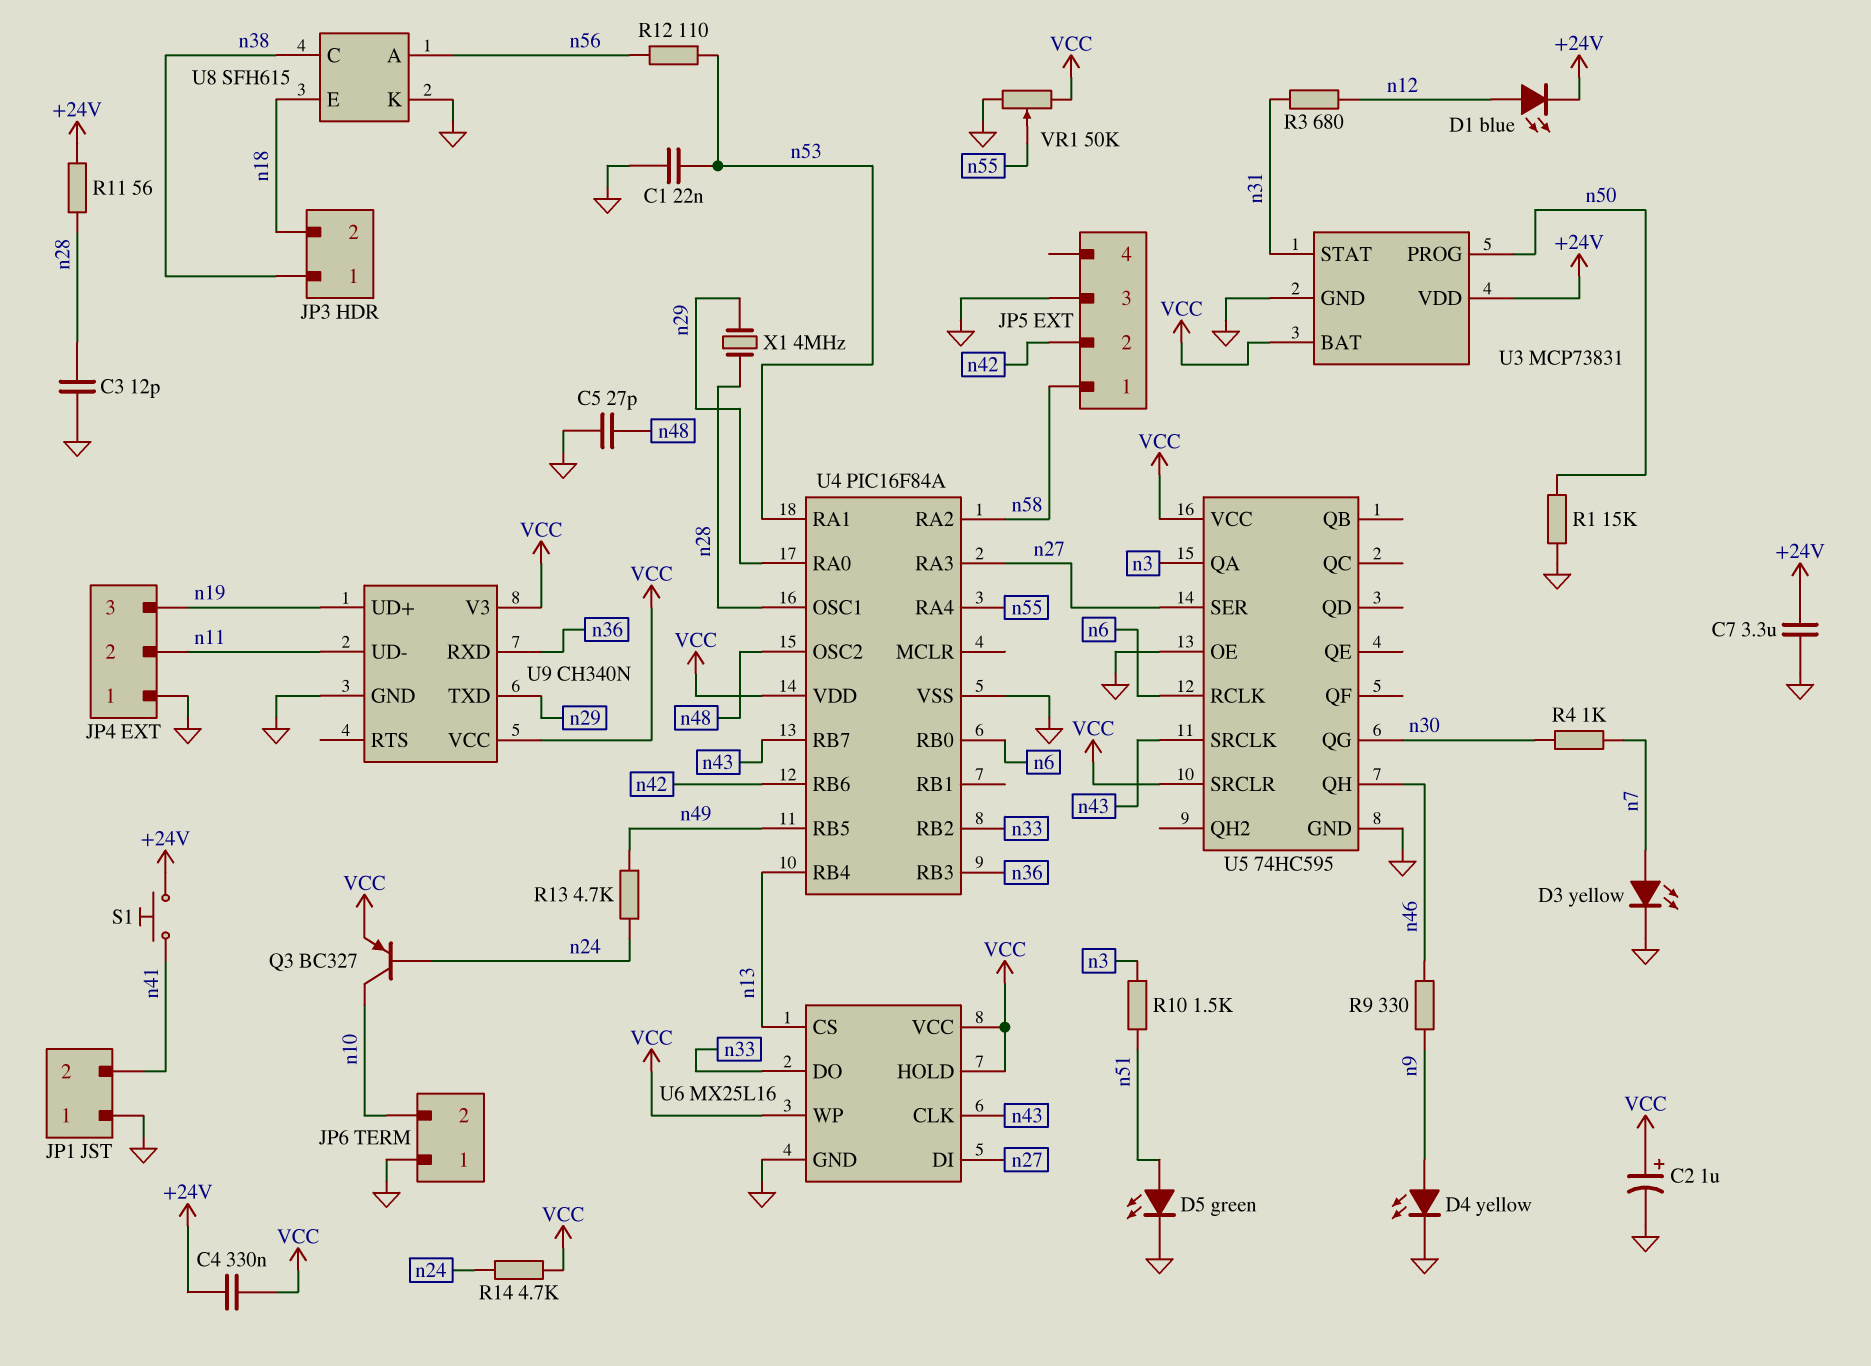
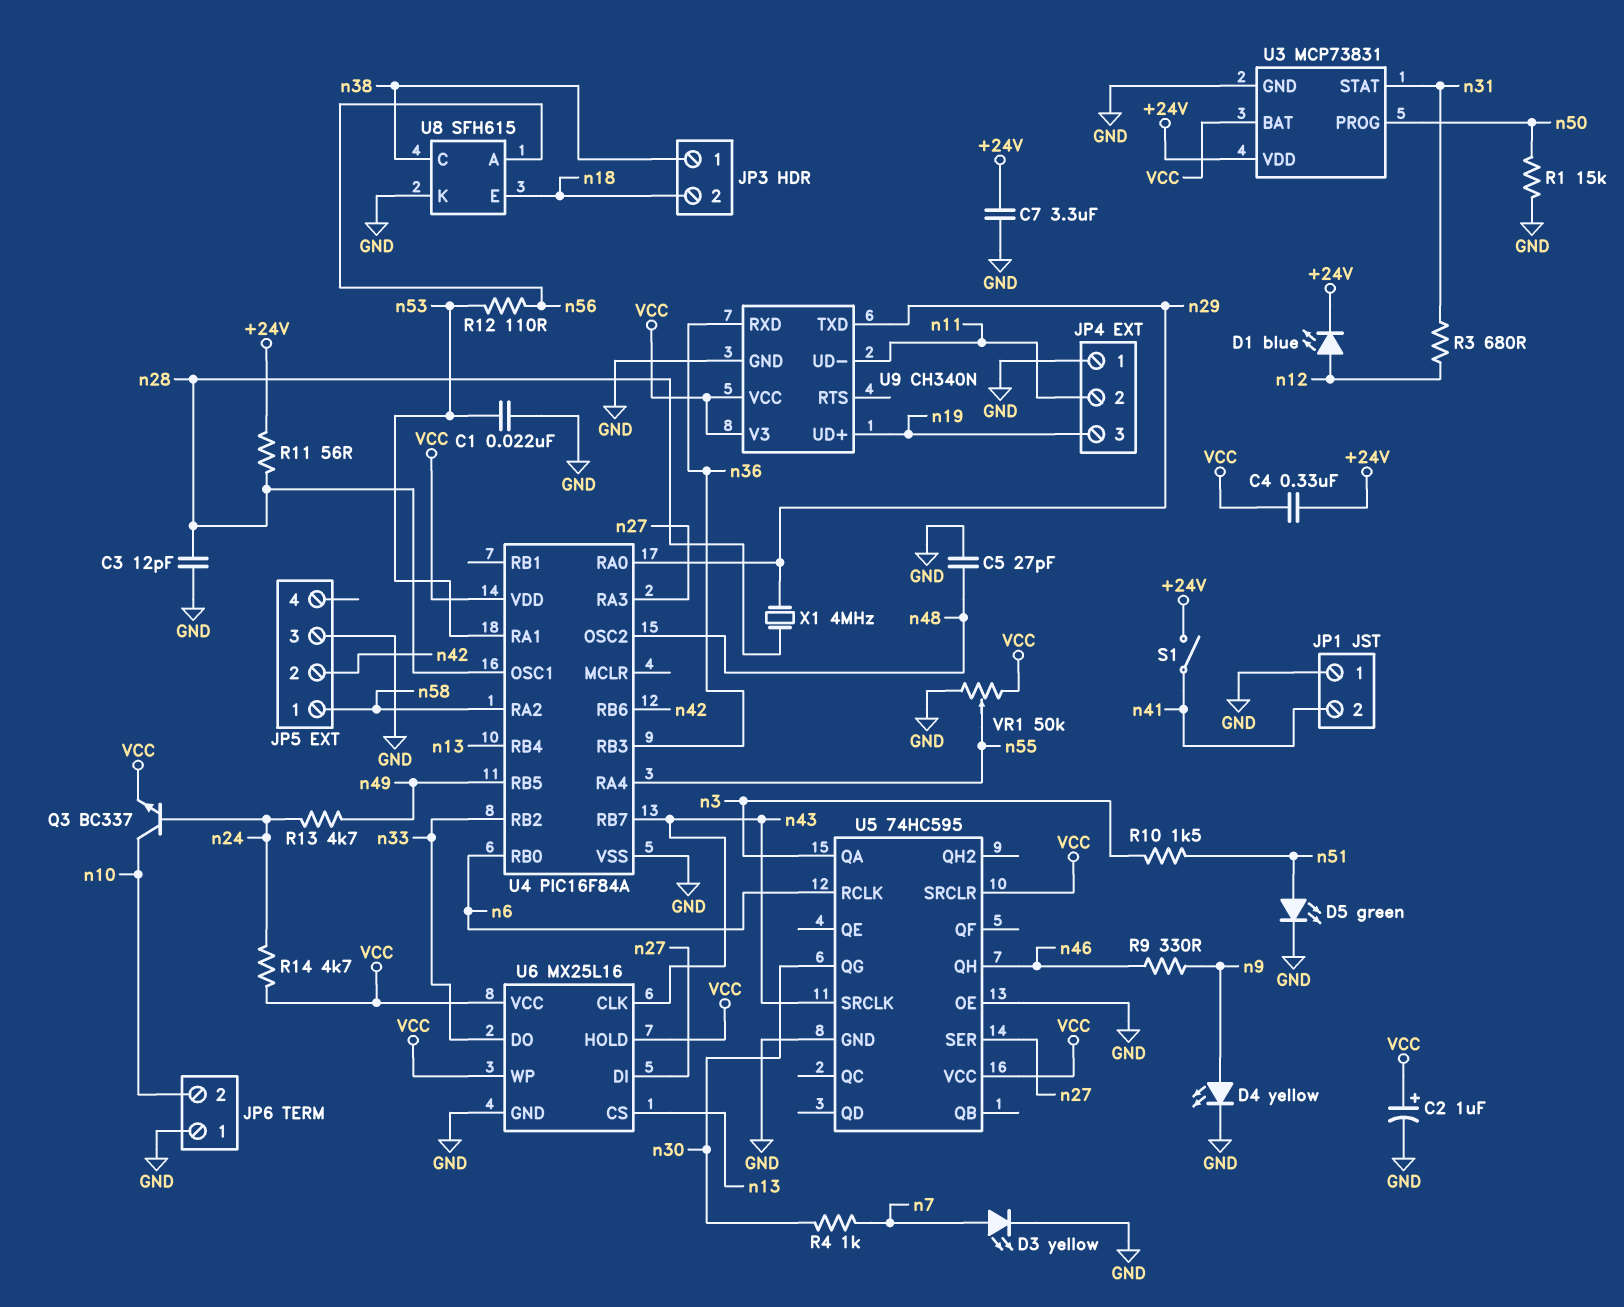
Q3: PNP BC327 (B n24, C n10, E VCC) -> NPN BC337 (B n24, C n10, E VCC)
S1: button (+24V, n41) -> switch (+24V, n41)

